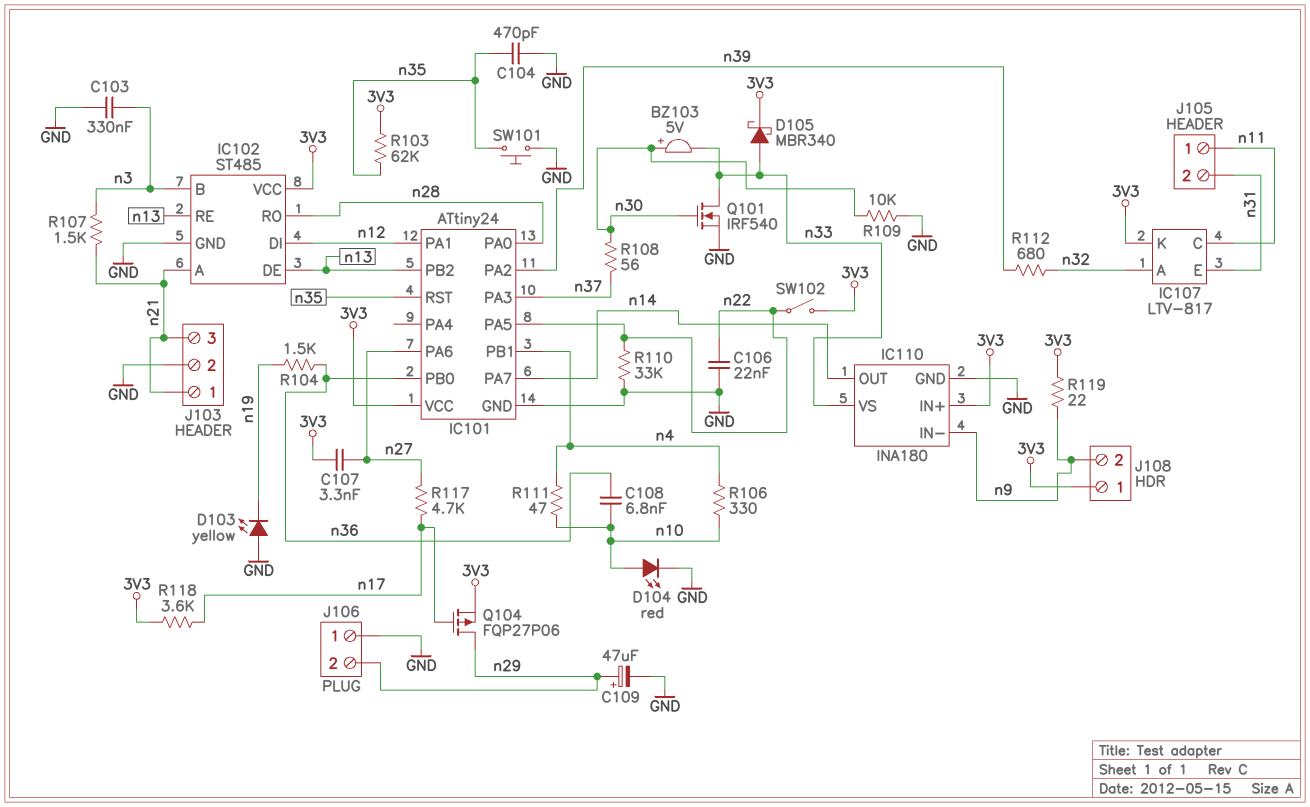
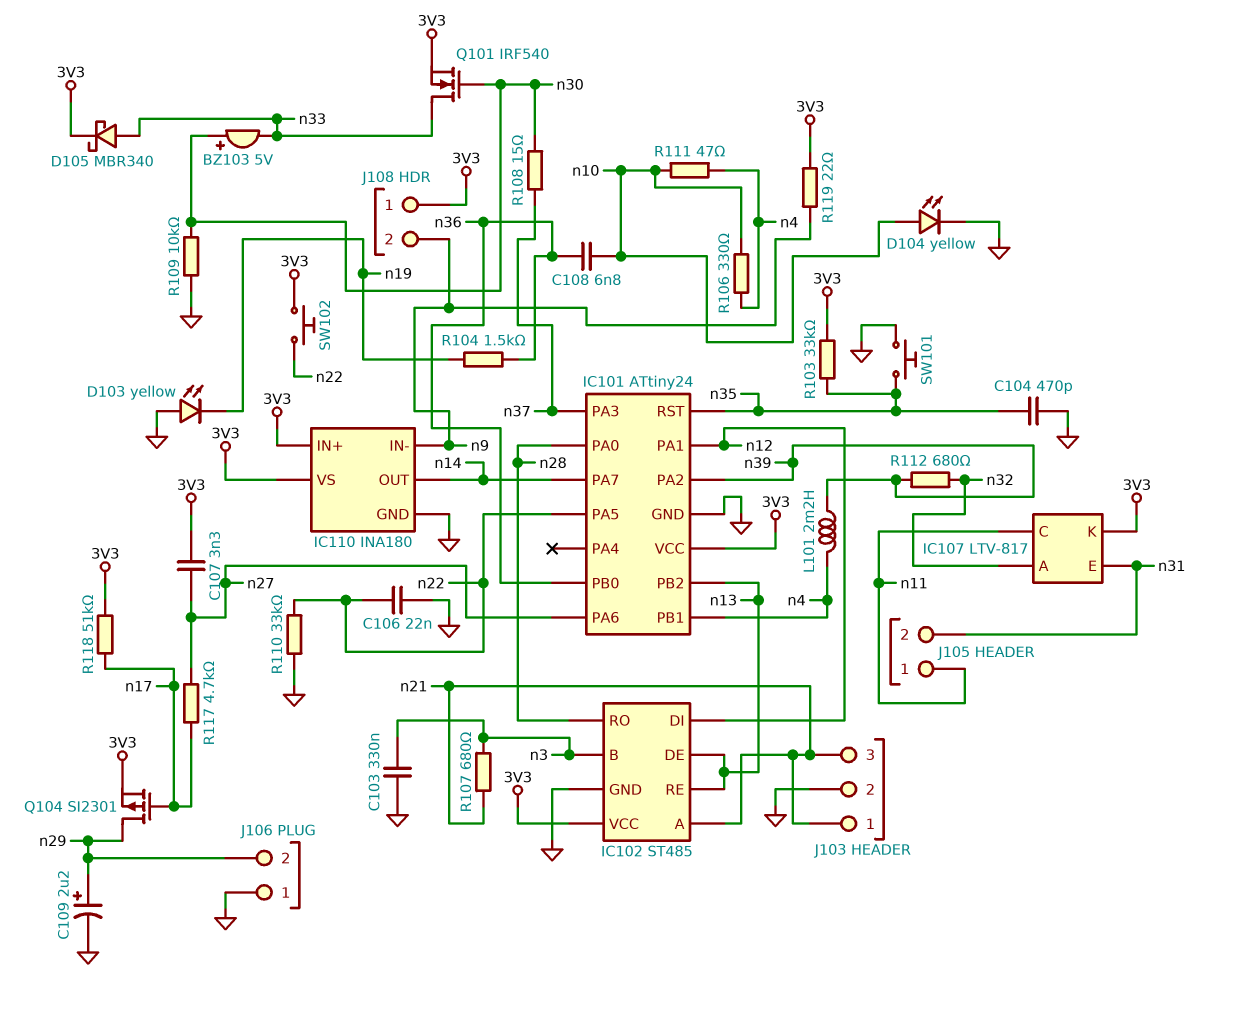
C109: 47uF (plus n29, minus GND) -> 2.2uF (plus n29, minus GND)
D104: LED red (A n10, K GND) -> LED yellow (A n10, K GND)
IC110 pin VS: n33 -> 3V3
L101: none -> 2.2mH (n4, n39)
Q101: NMOS IRF540 (G n30, D n33, S GND) -> NMOS IRF540 (G n30, D n33, S 3V3)
Q104: PMOS FQP27P06 (G n17, D n29, S 3V3) -> PMOS SI2301 (G n17, D n29, S 3V3)
R103: 62k (3V3, n35) -> 33k (3V3, n35)
R107: 1.5k (n3, n21) -> 680 (n3, n21)
R108: 56 (n30, n37) -> 15 (n30, n37)
R118: 3.6k (3V3, n17) -> 51k (3V3, n17)
SW102: switch (3V3, n22) -> button (3V3, n22)

